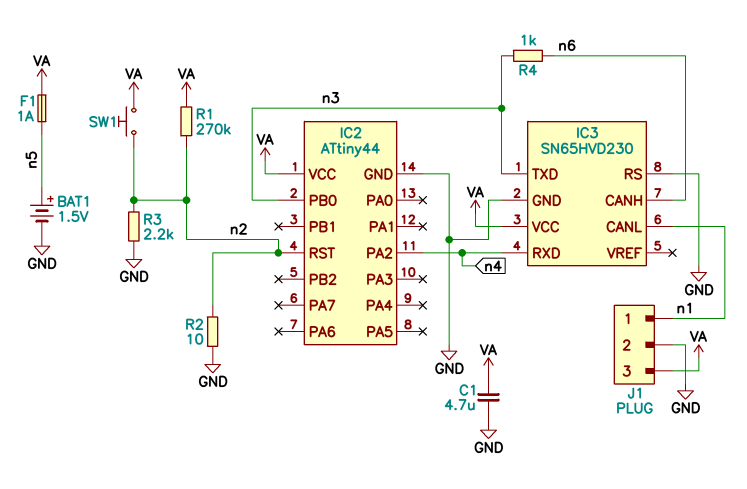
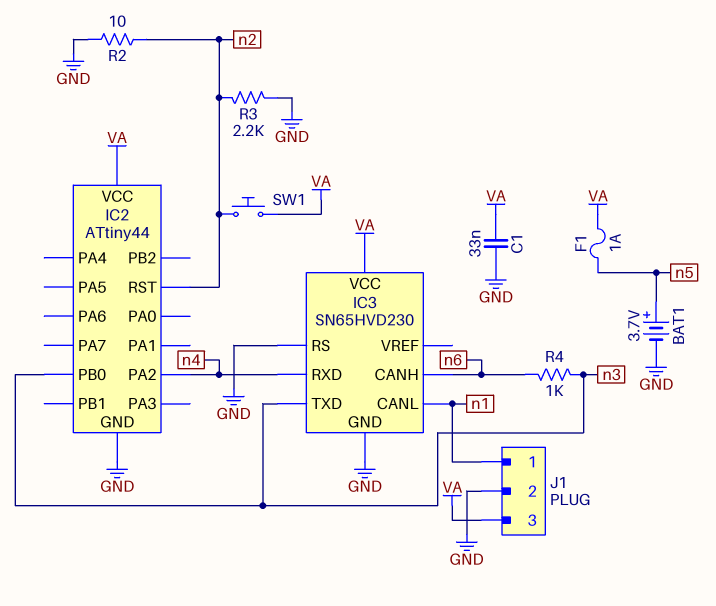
BAT1: 1.5V (plus n5, minus GND) -> 3.7V (plus n5, minus GND)
C1: 4.7uF (GND, VA) -> 33nF (GND, VA)
R1: 270k (VA, n2) -> none

